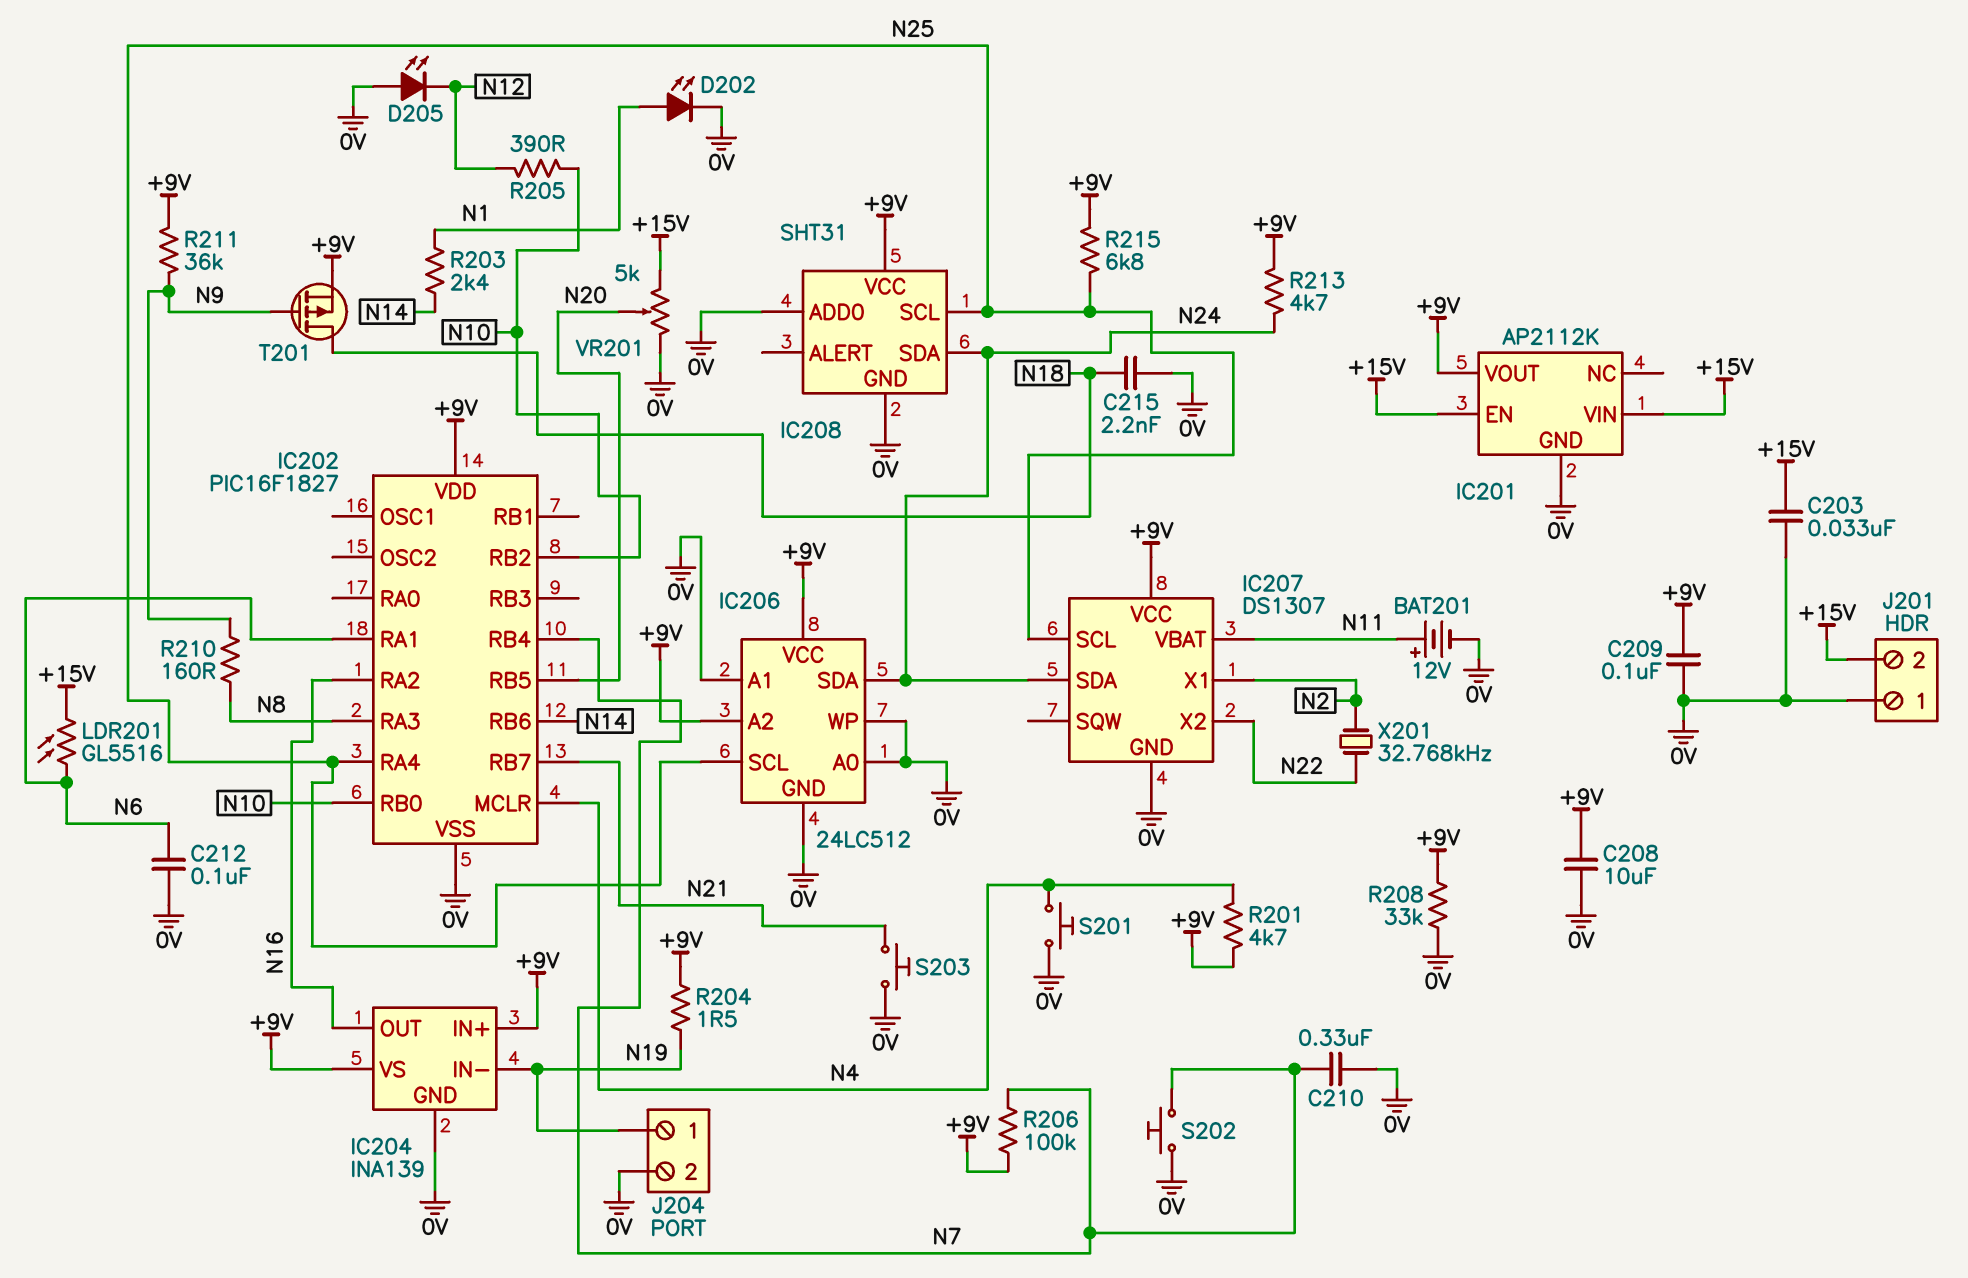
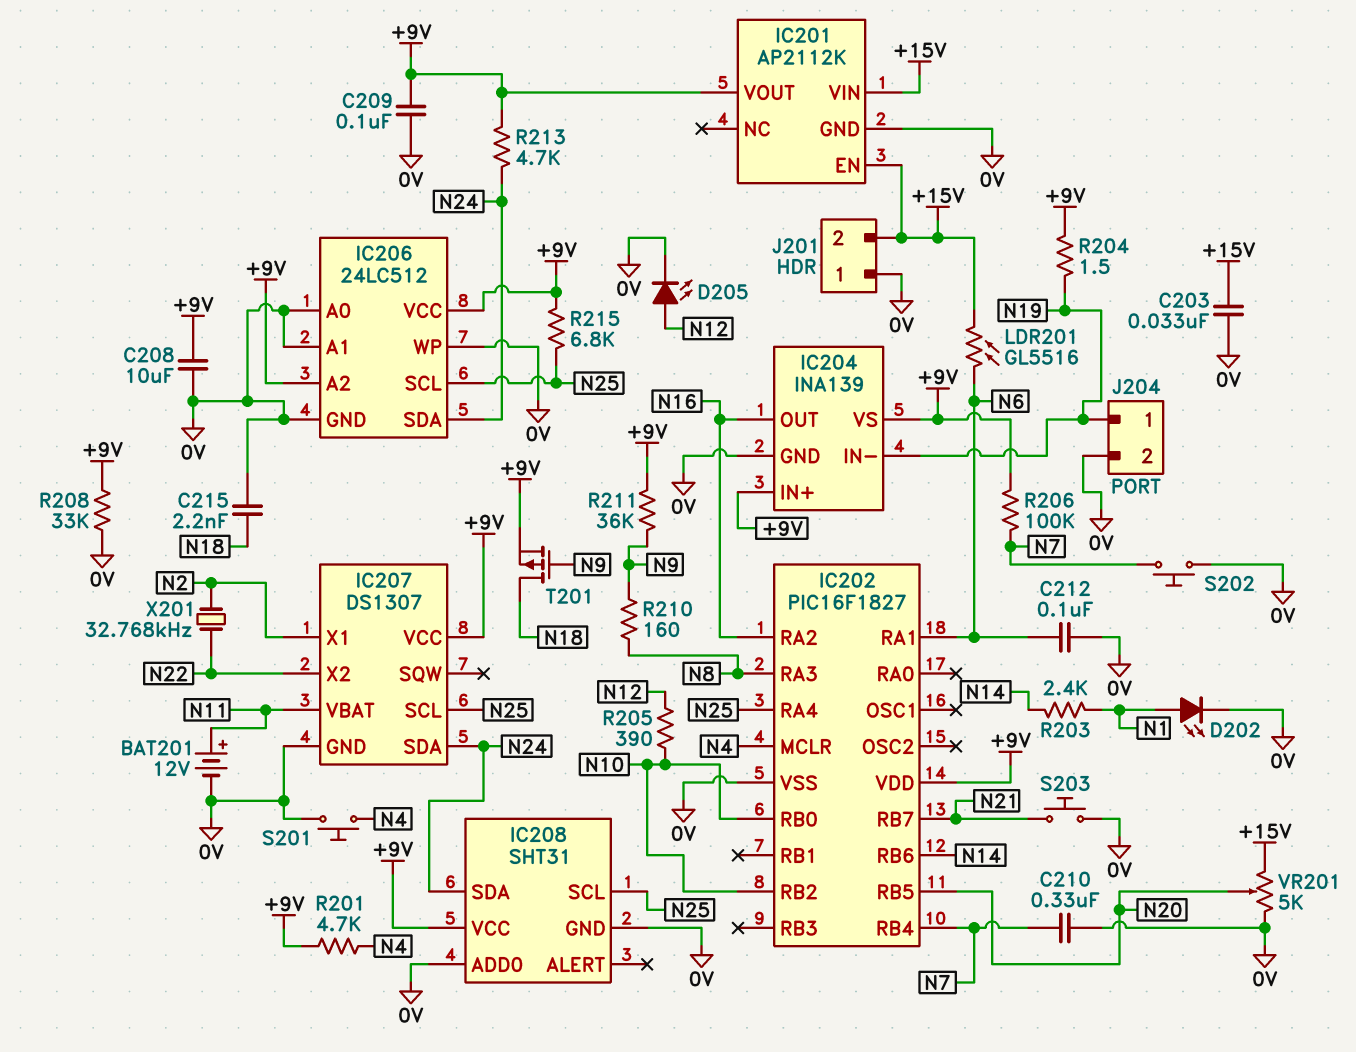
D205: LED (A 0V, K N12) -> LED (A N12, K 0V)

